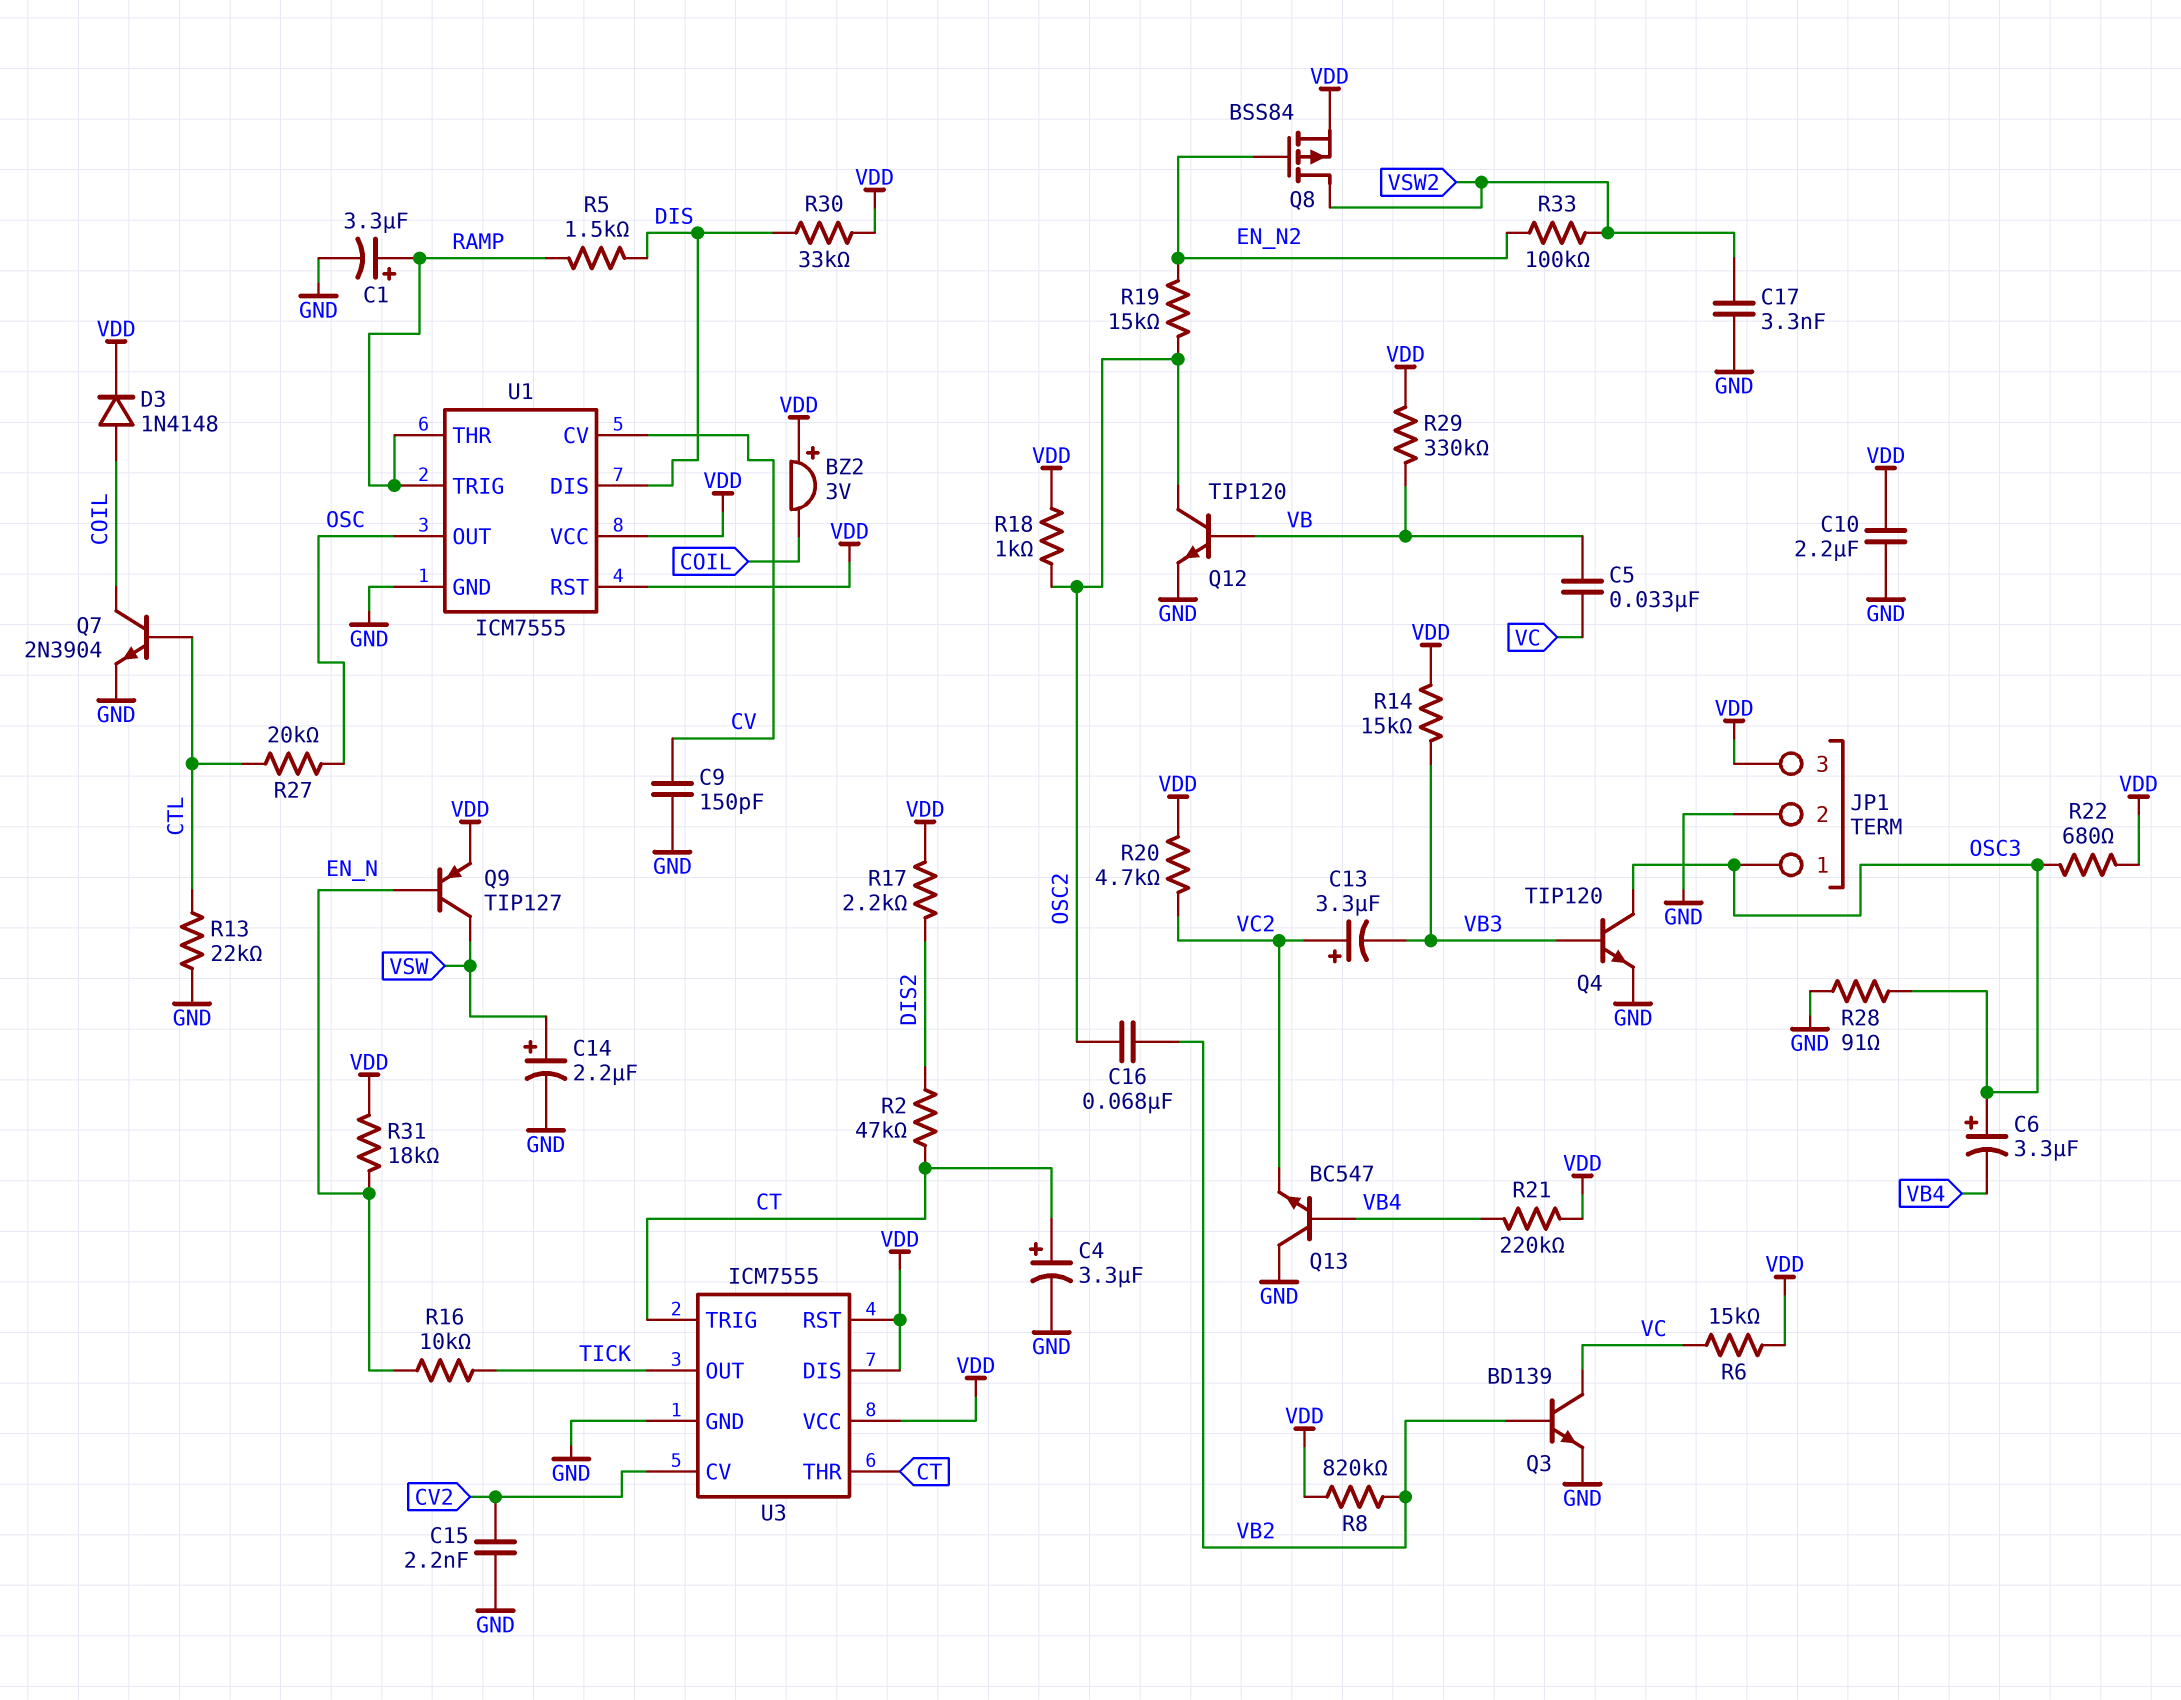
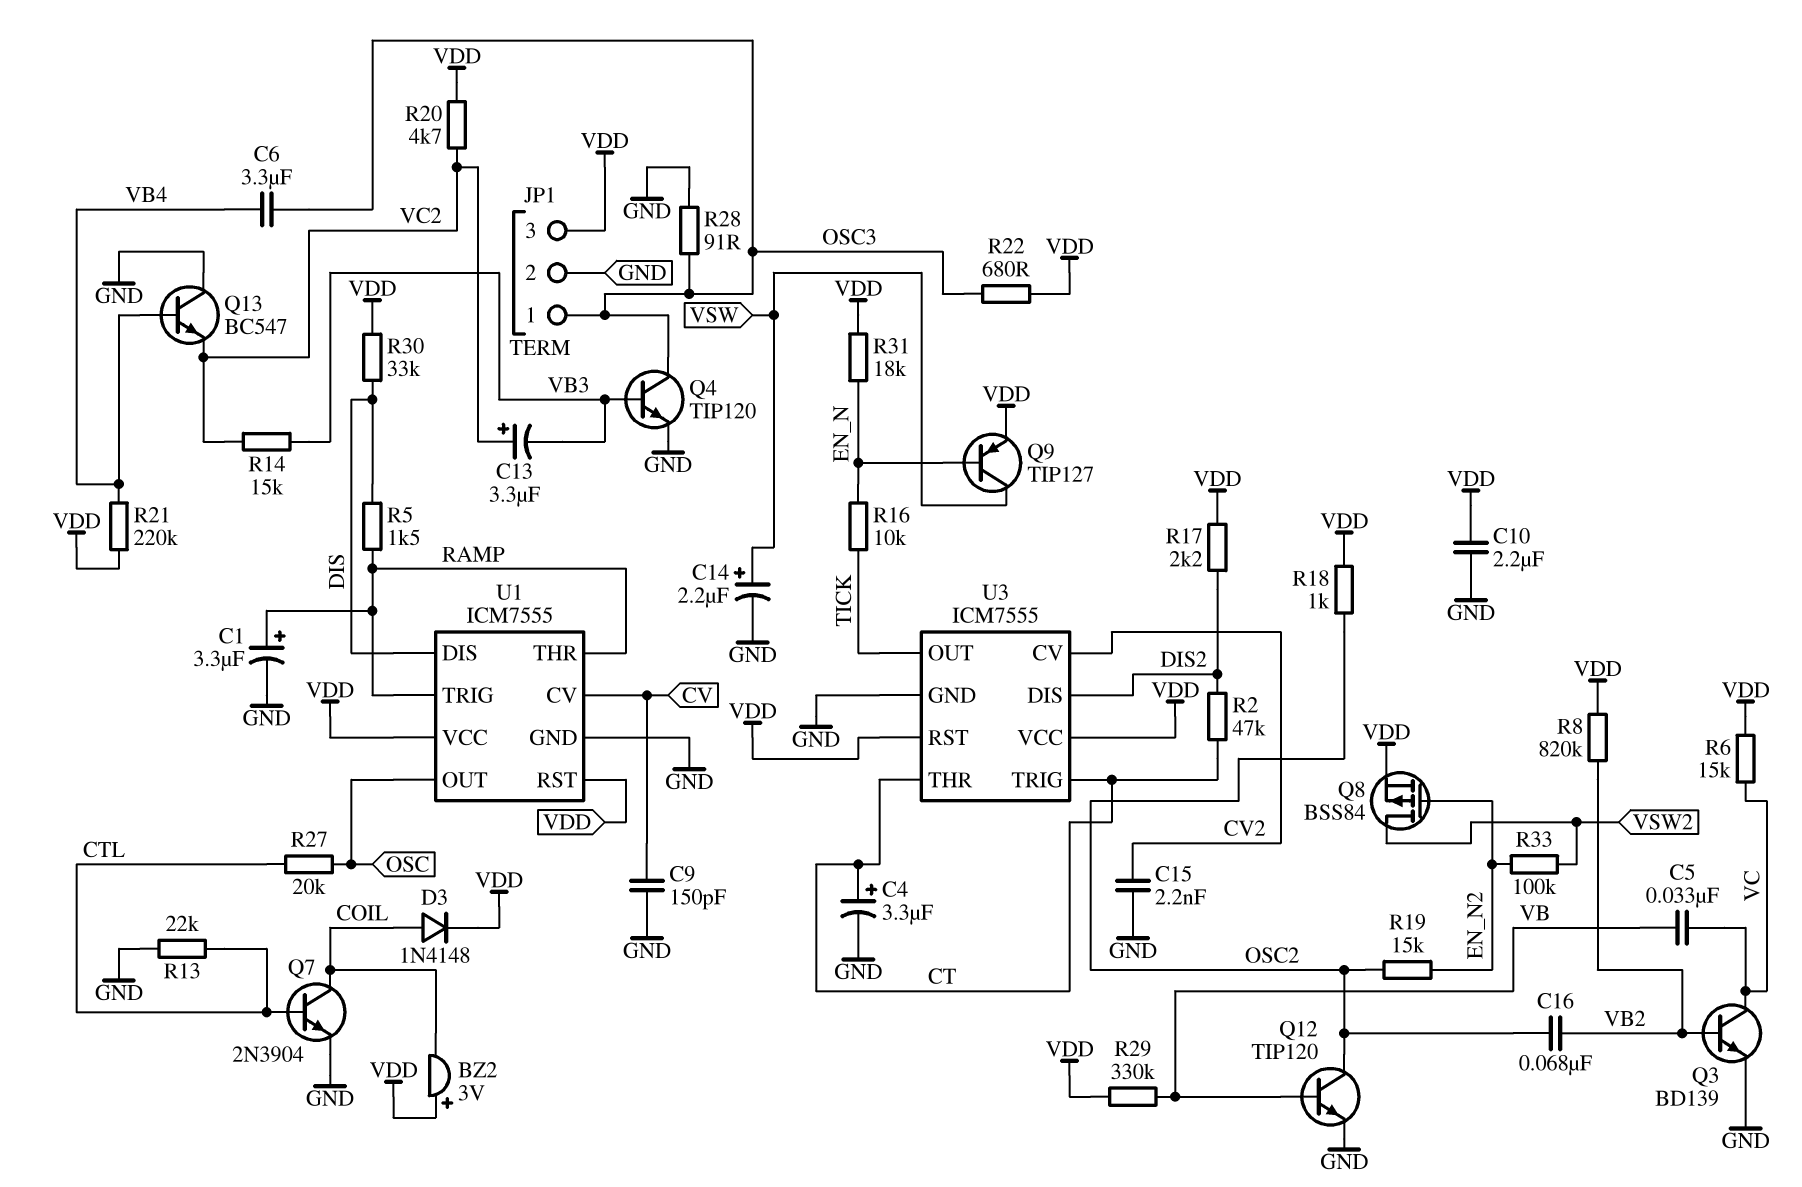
C6: 3.3uF (plus OSC3, minus VB4) -> 3.3uF (OSC3, VB4)
C17: 3.3nF (GND, VSW2) -> none
R14: 15k (VB3, VDD) -> 15k (VB3, VC2)
U3 pin DIS: VDD -> DIS2

